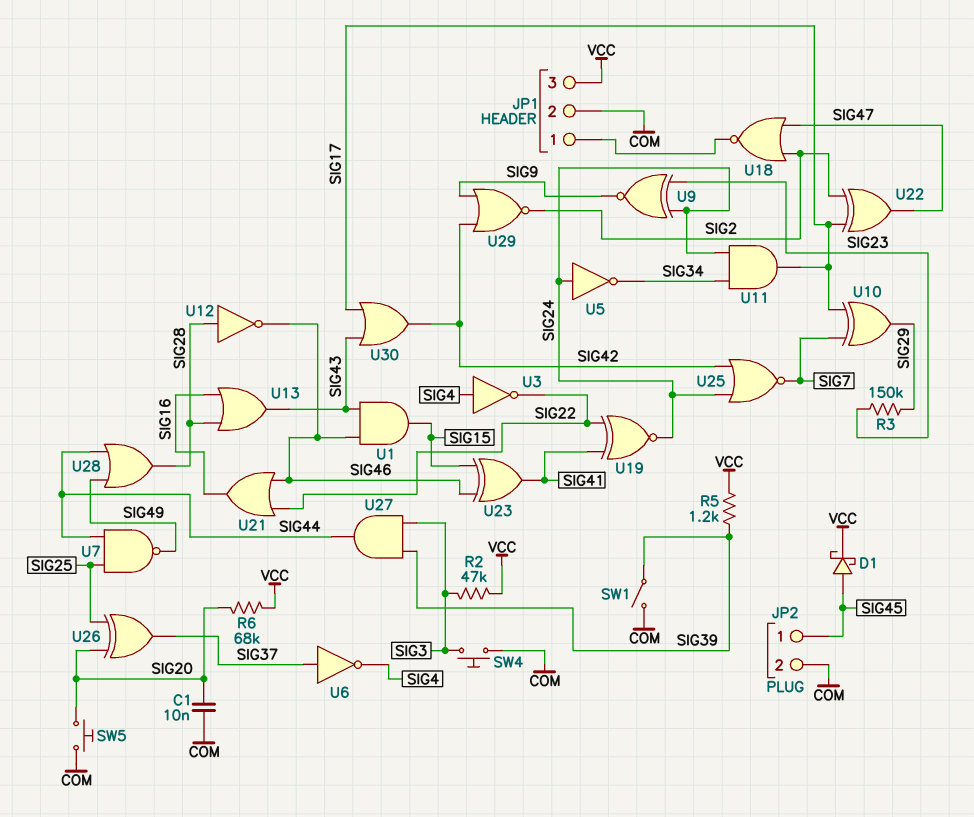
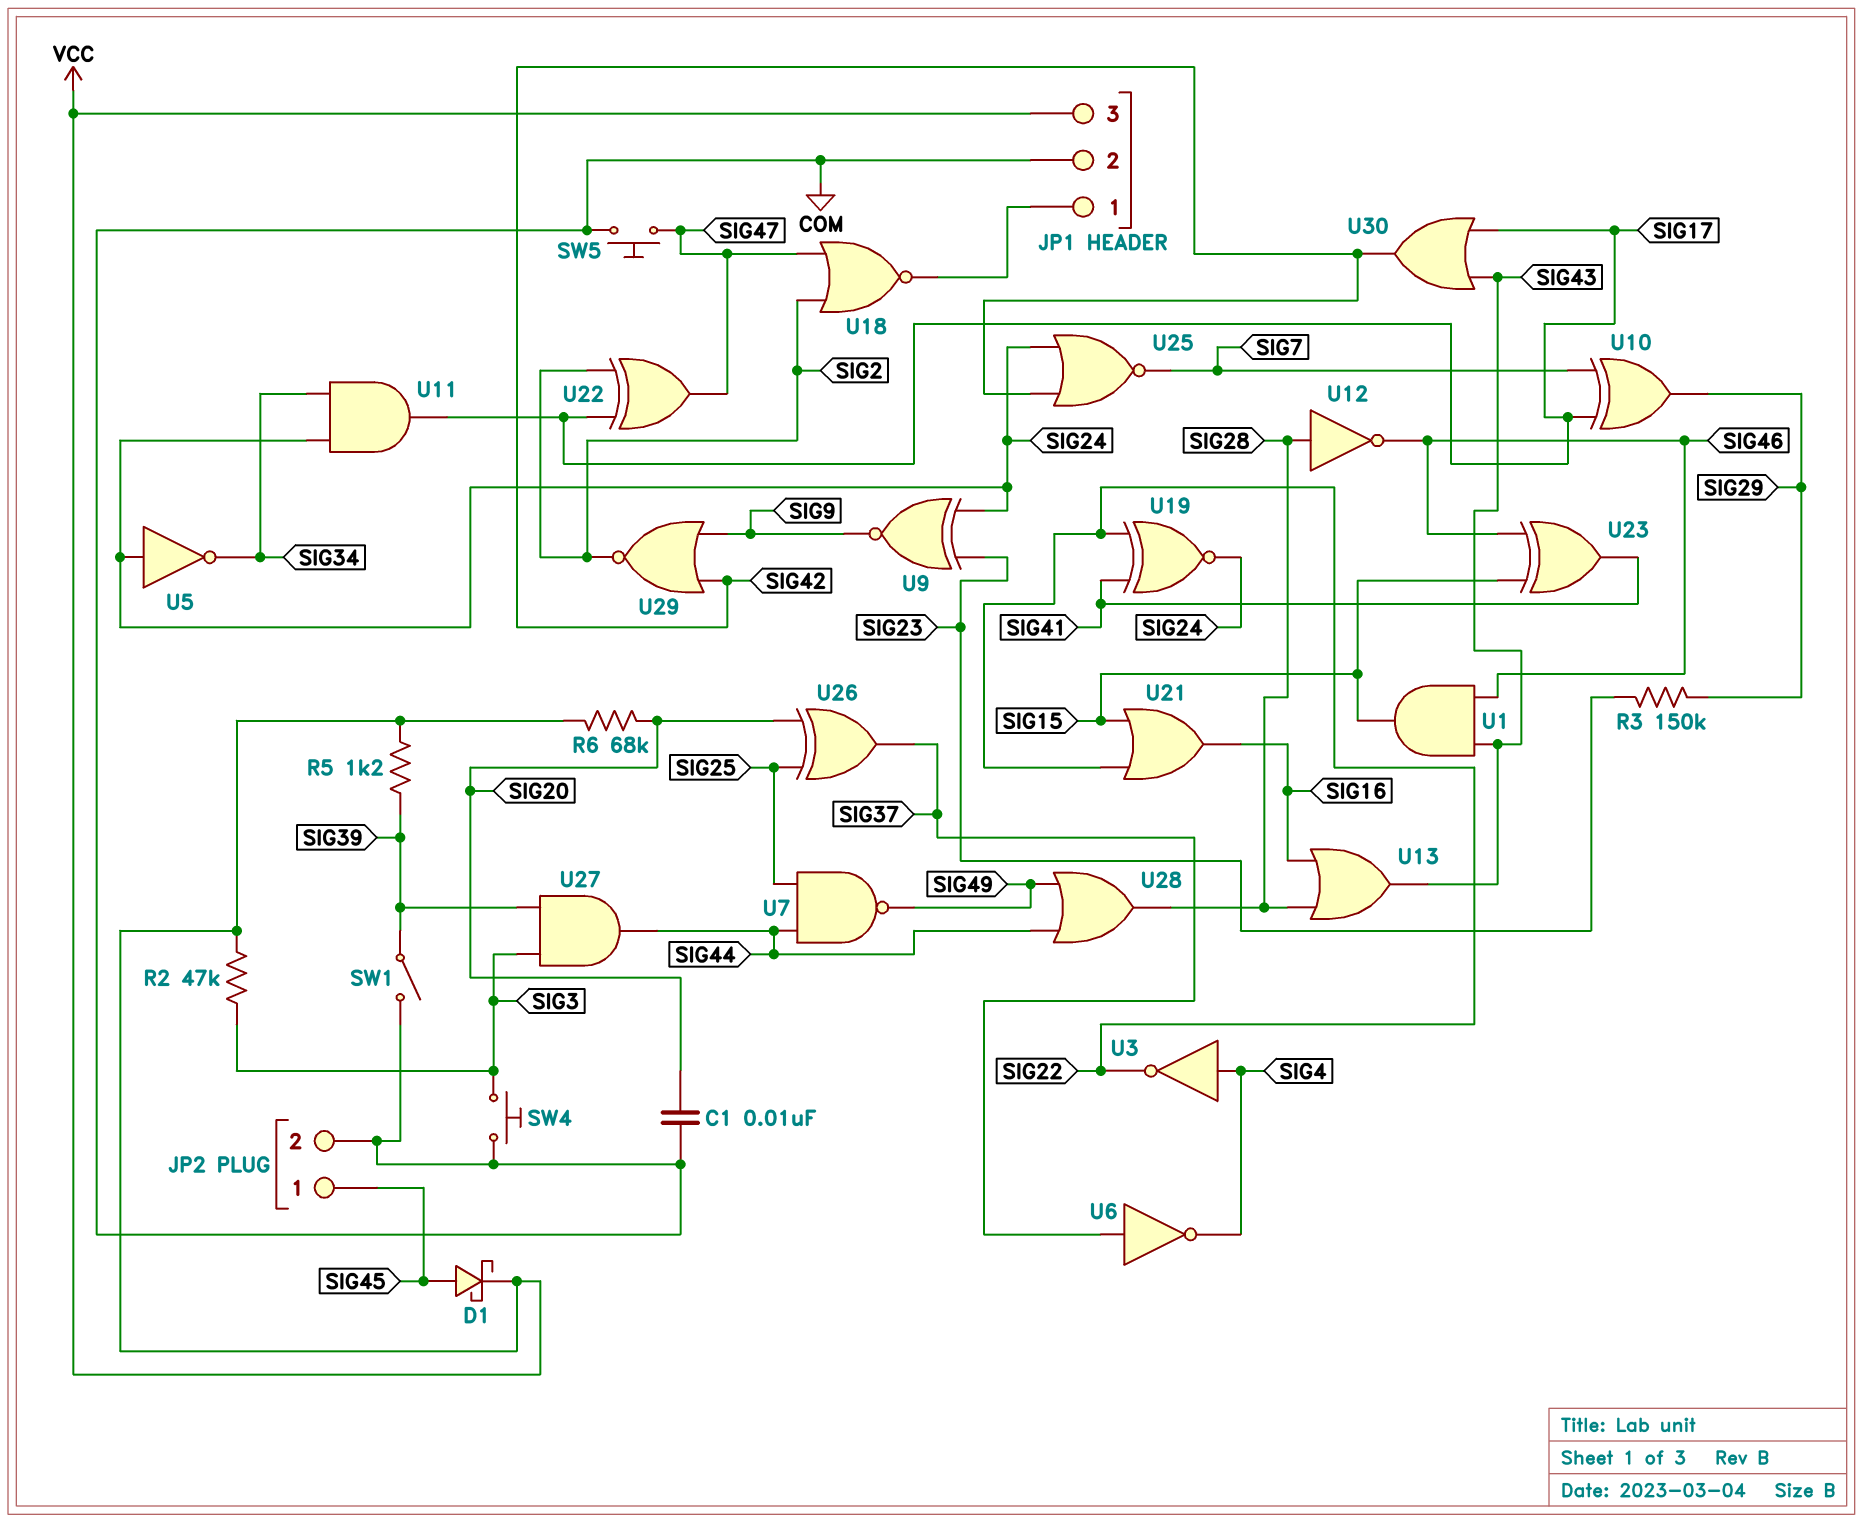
SW5: button (COM, SIG20) -> button (COM, SIG47)
U21: OR (in SIG22, in SIG46, out SIG16) -> OR (in SIG15, in SIG22, out SIG16)

